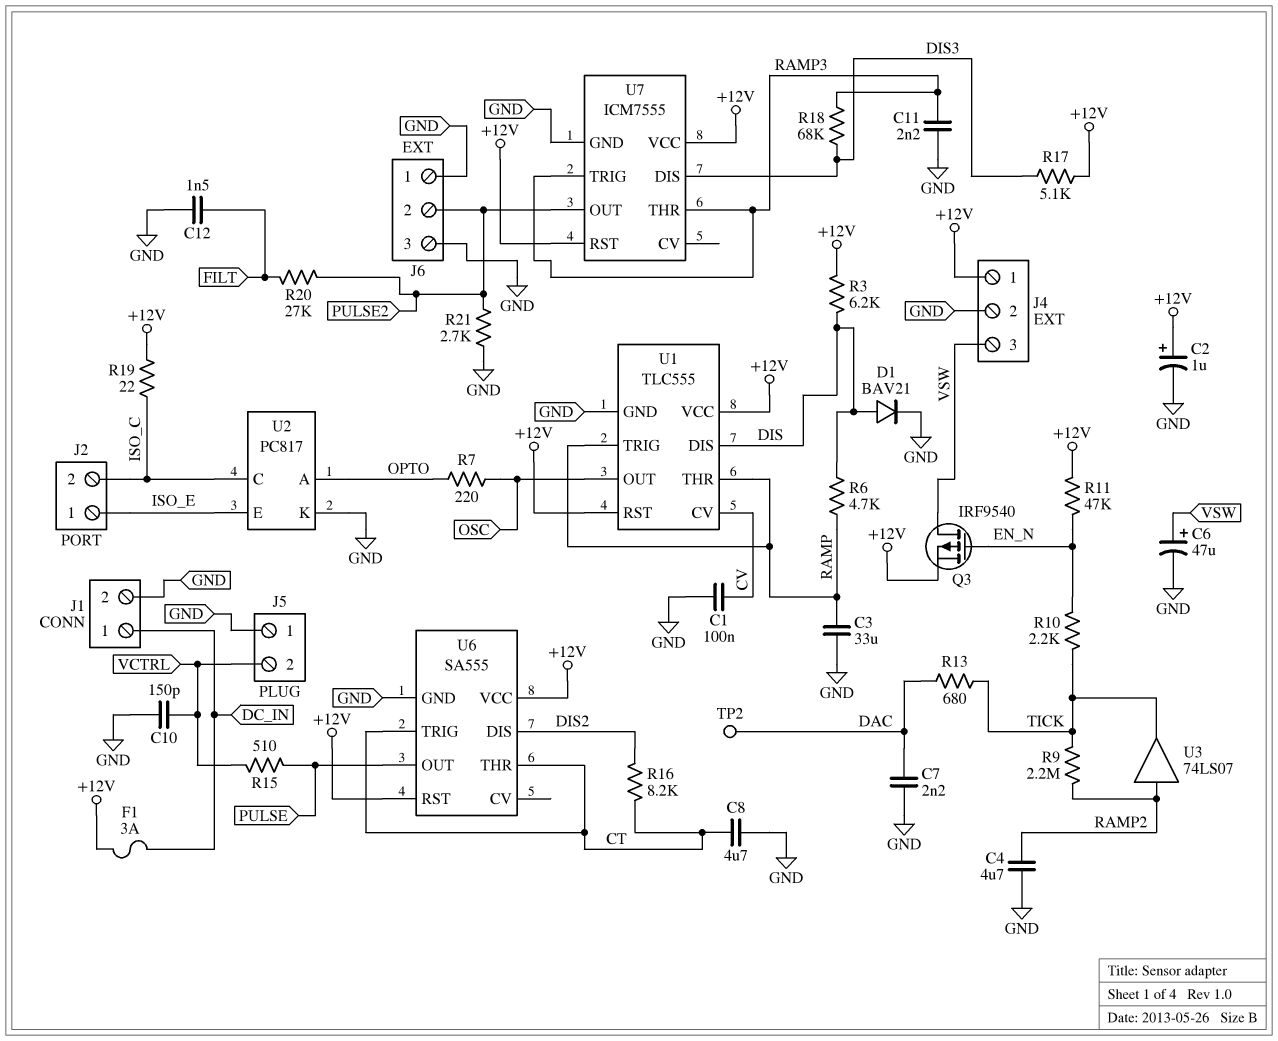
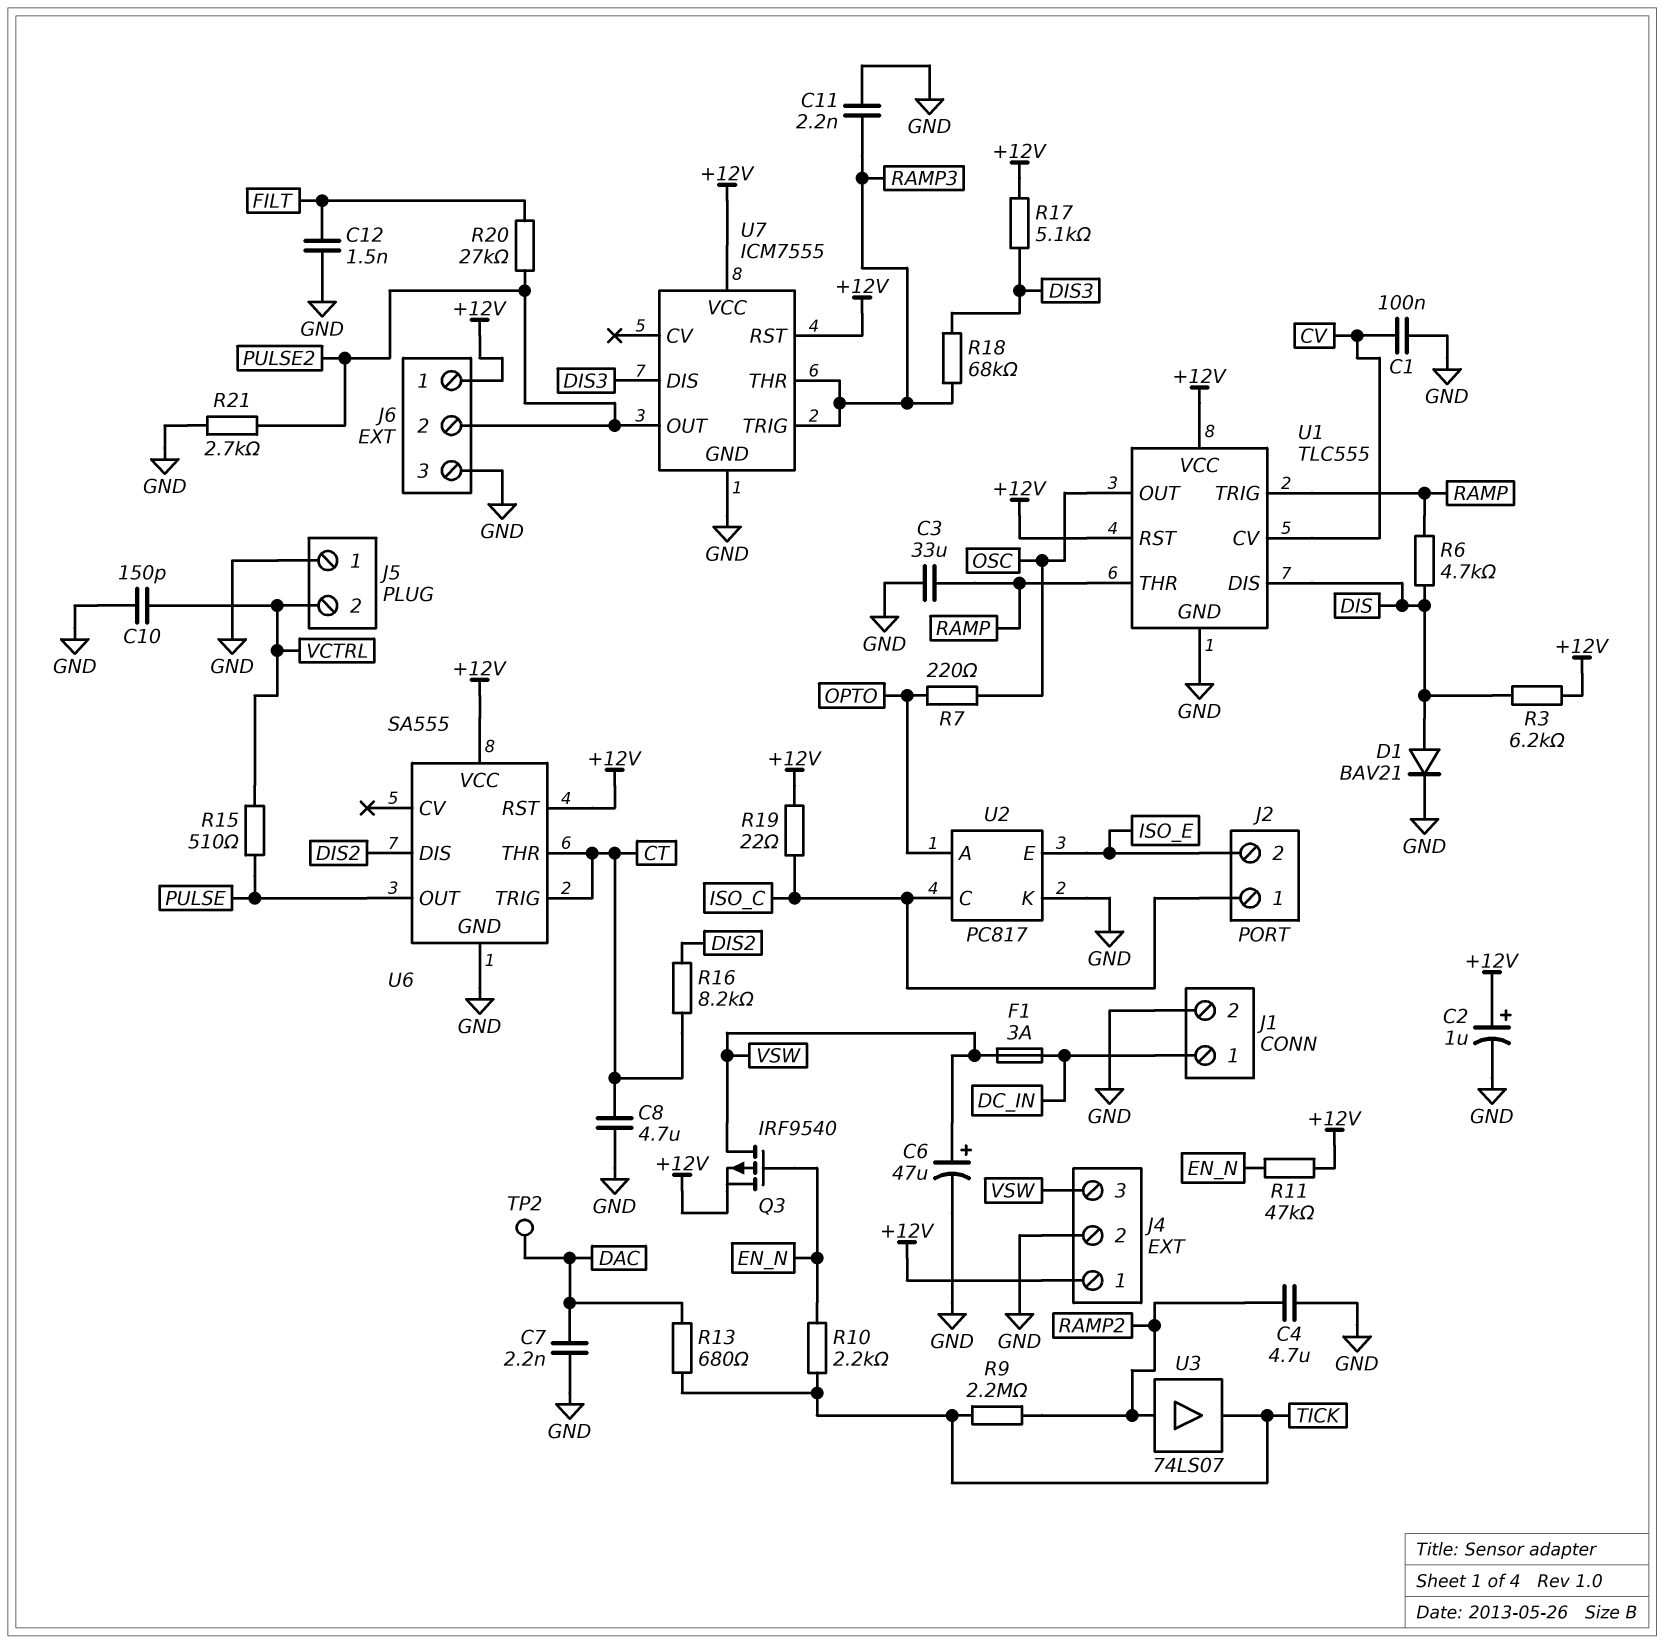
F1: 3A (+12V, DC_IN) -> 3A (DC_IN, VSW)
J2 pin 1: ISO_E -> ISO_C
J2 pin 2: ISO_C -> ISO_E
J6 pin 1: GND -> +12V

